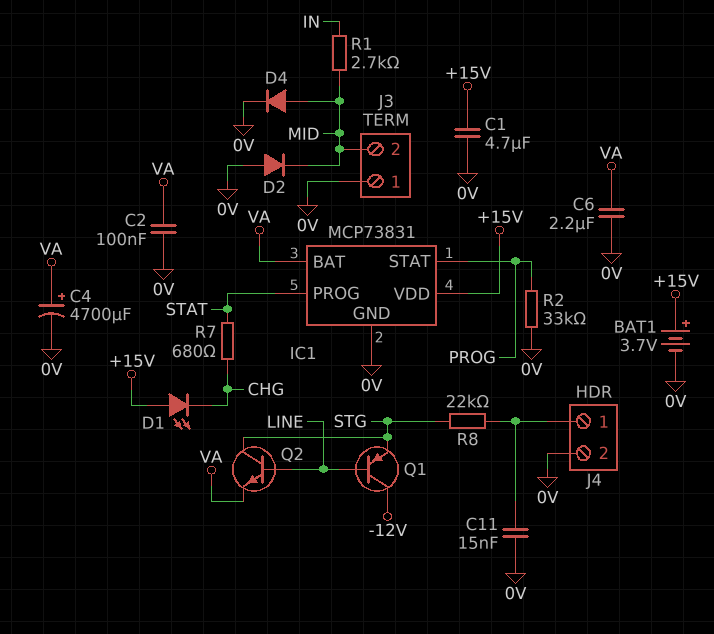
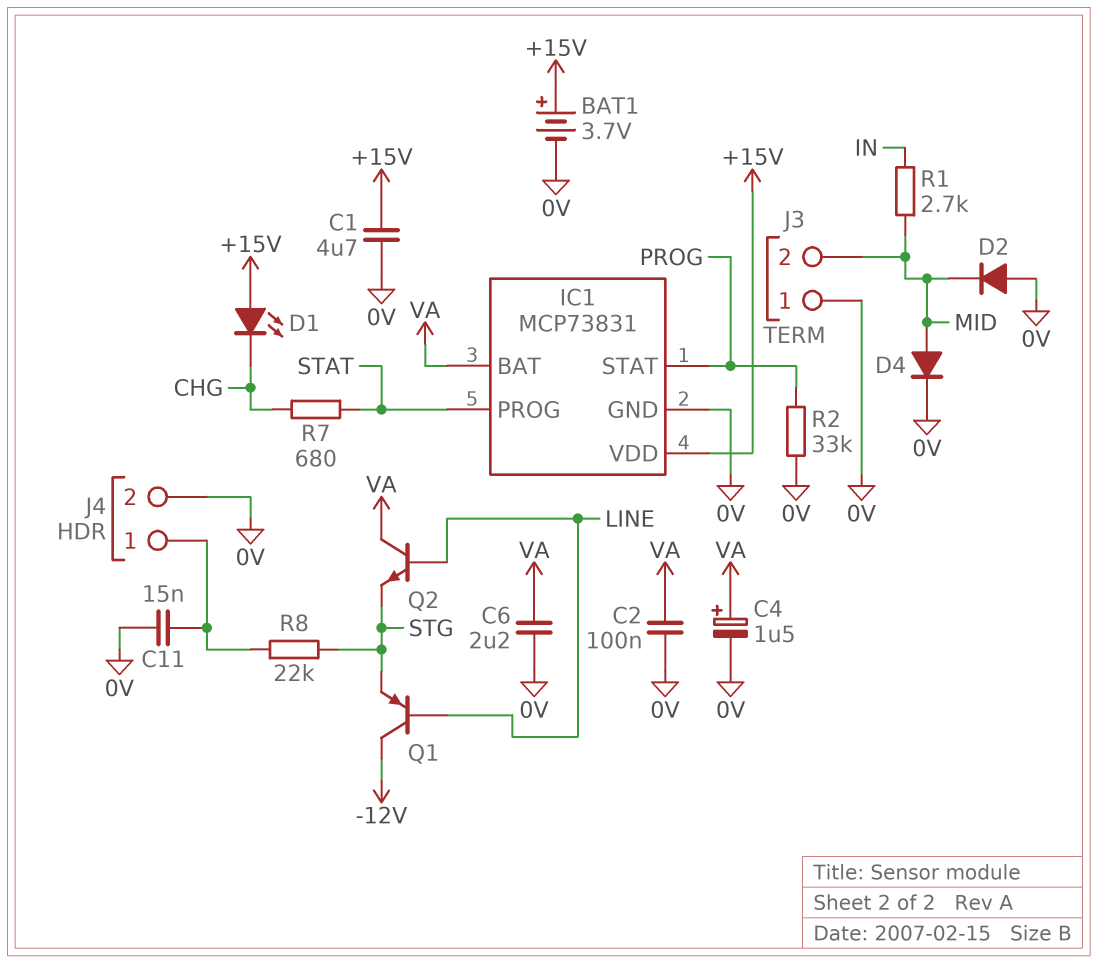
C4: 4700uF (plus VA, minus 0V) -> 1.5uF (plus VA, minus 0V)
Q2: NPN (B LINE, C STG, E VA) -> NPN (B LINE, C VA, E STG)

